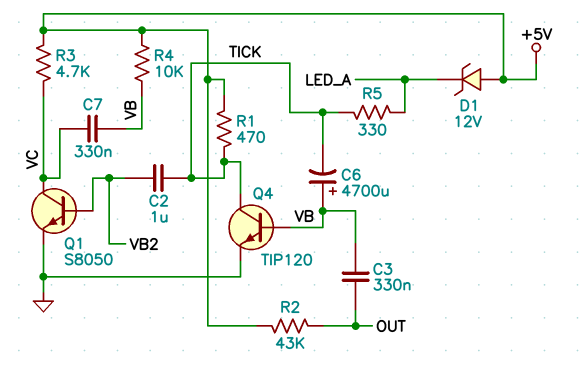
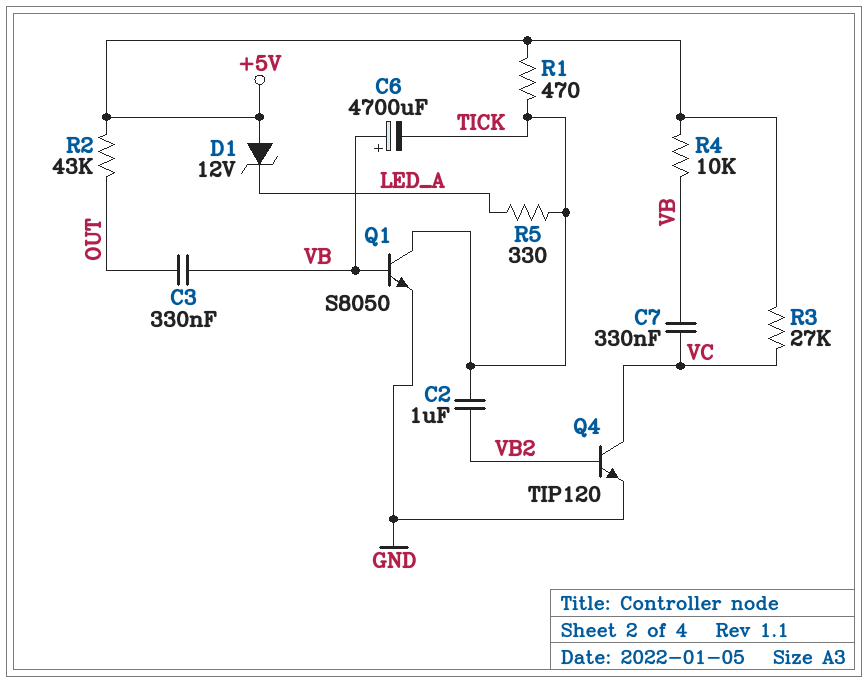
Q1: NPN S8050 (B VB2, C VC, E GND) -> NPN S8050 (B VB, C TICK, E GND)
Q4: NPN TIP120 (B VB, C TICK, E GND) -> NPN TIP120 (B VB2, C VC, E GND)
R3: 4.7k (+5V, VC) -> 27k (+5V, VC)

